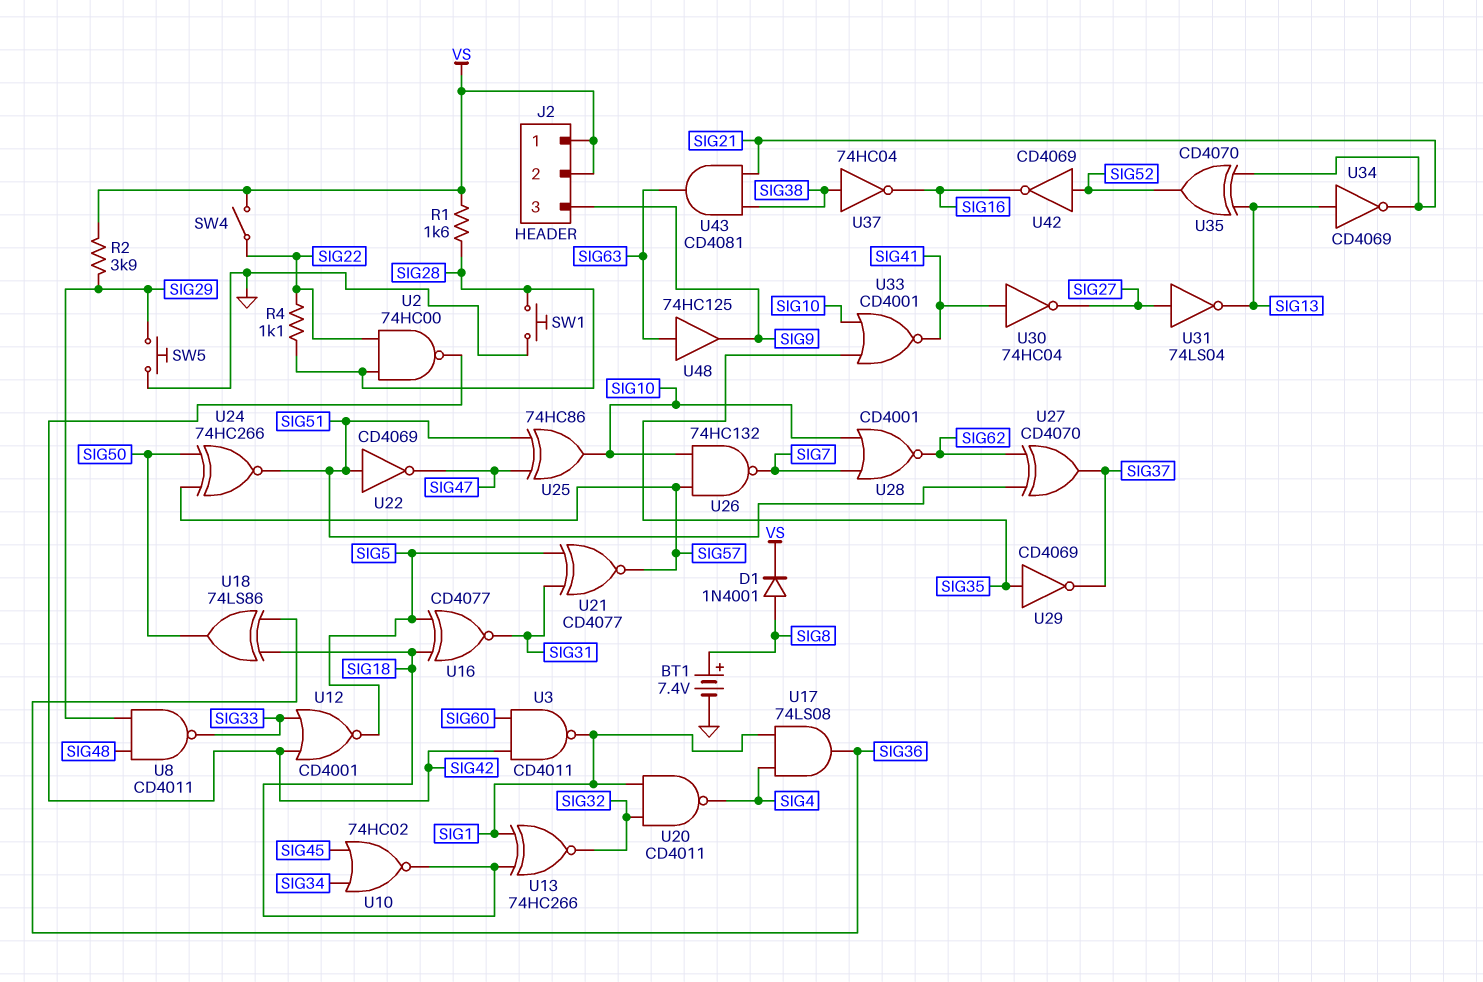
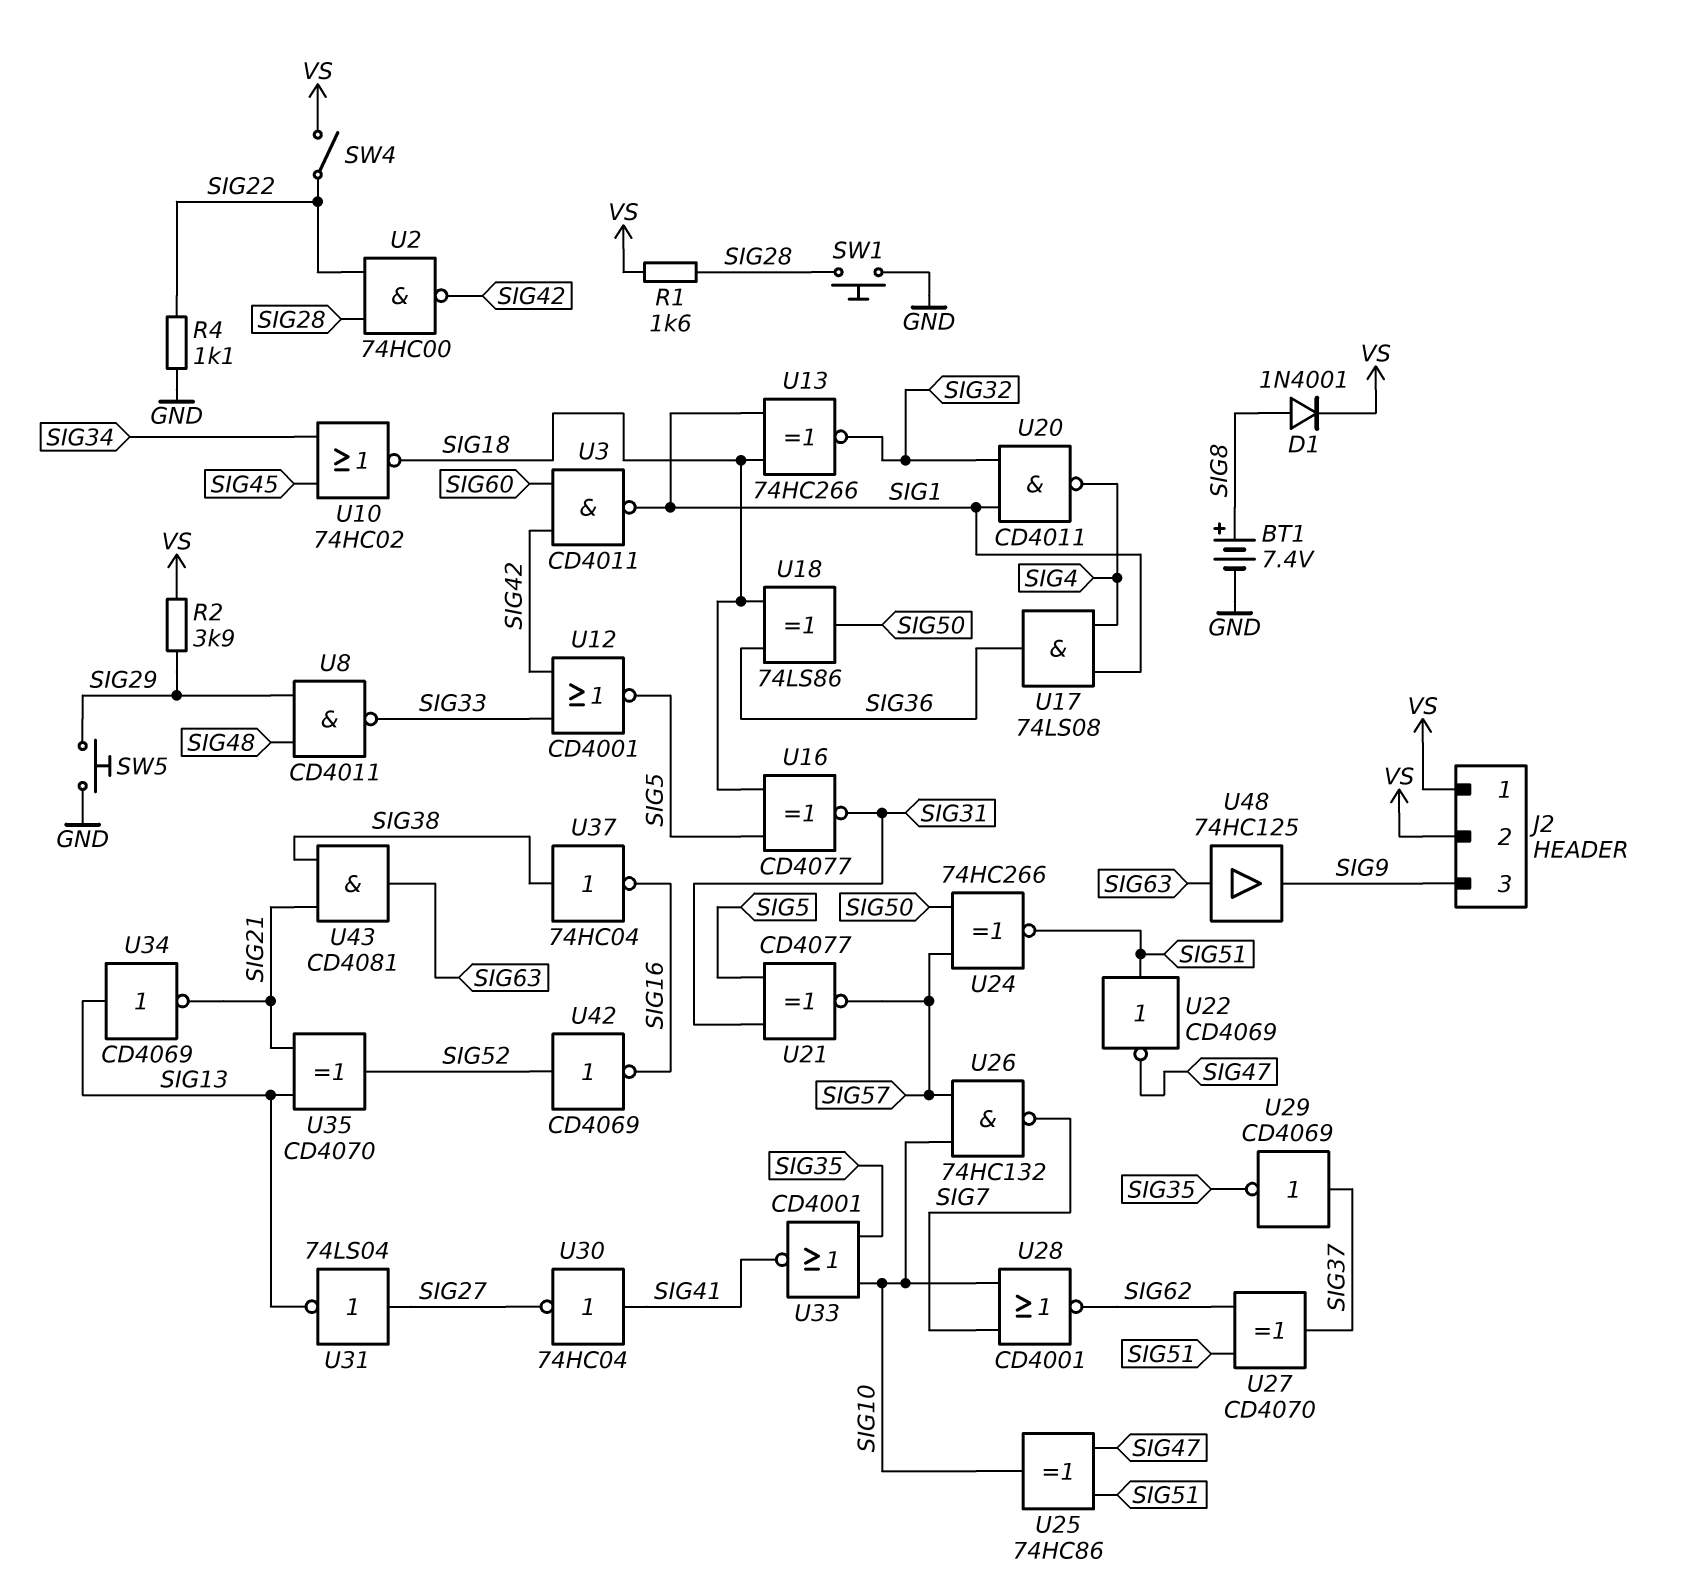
R4: 1.1k (SIG22, SIG28) -> 1.1k (GND, SIG22)
U29: NOT CD4069 (in SIG35, out SIG37) -> NOT CD4069 (in SIG37, out SIG35)

